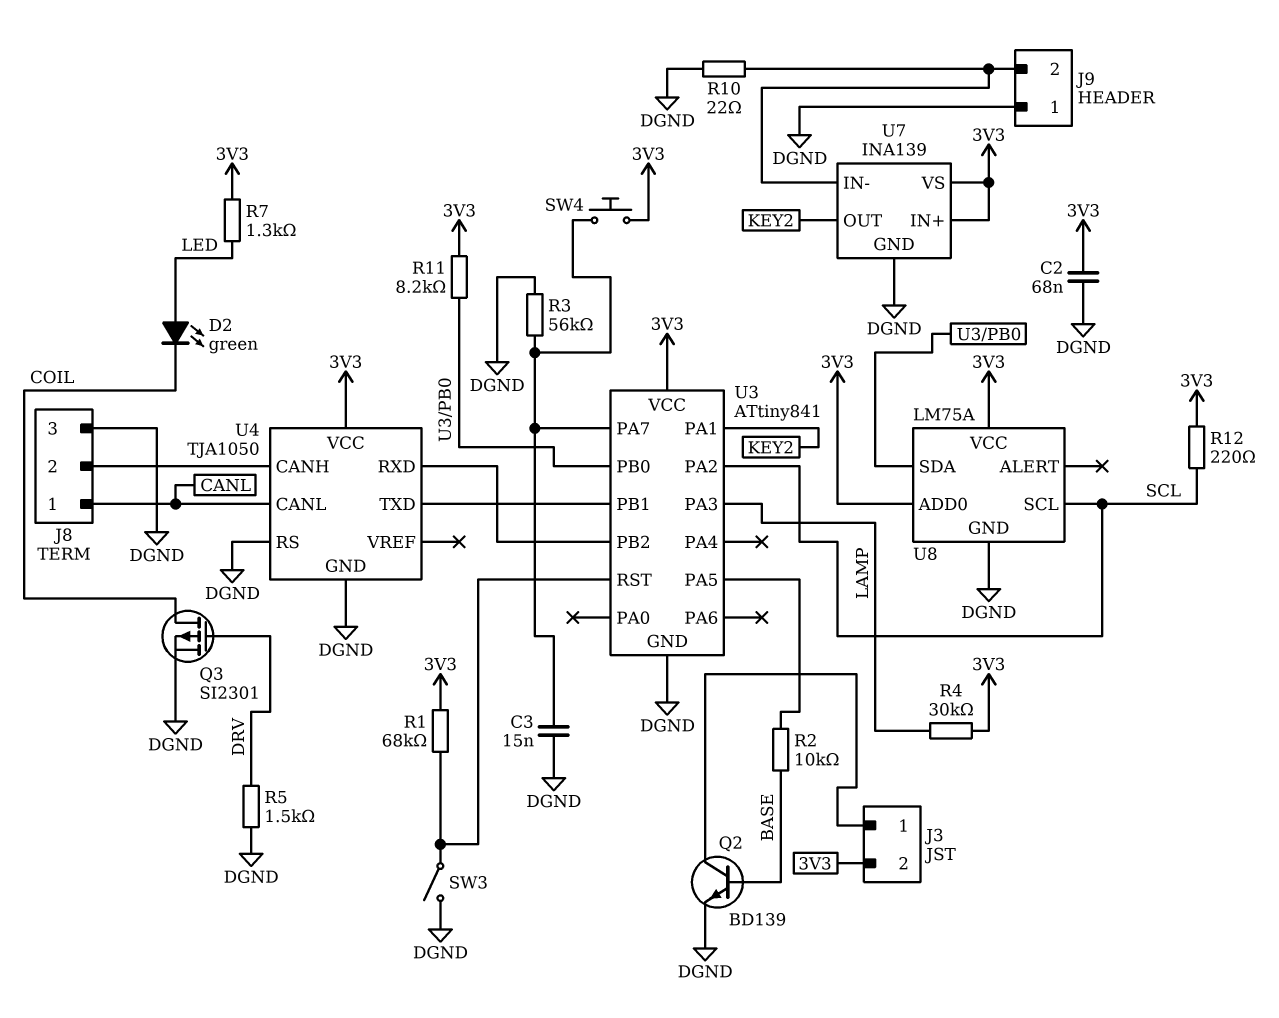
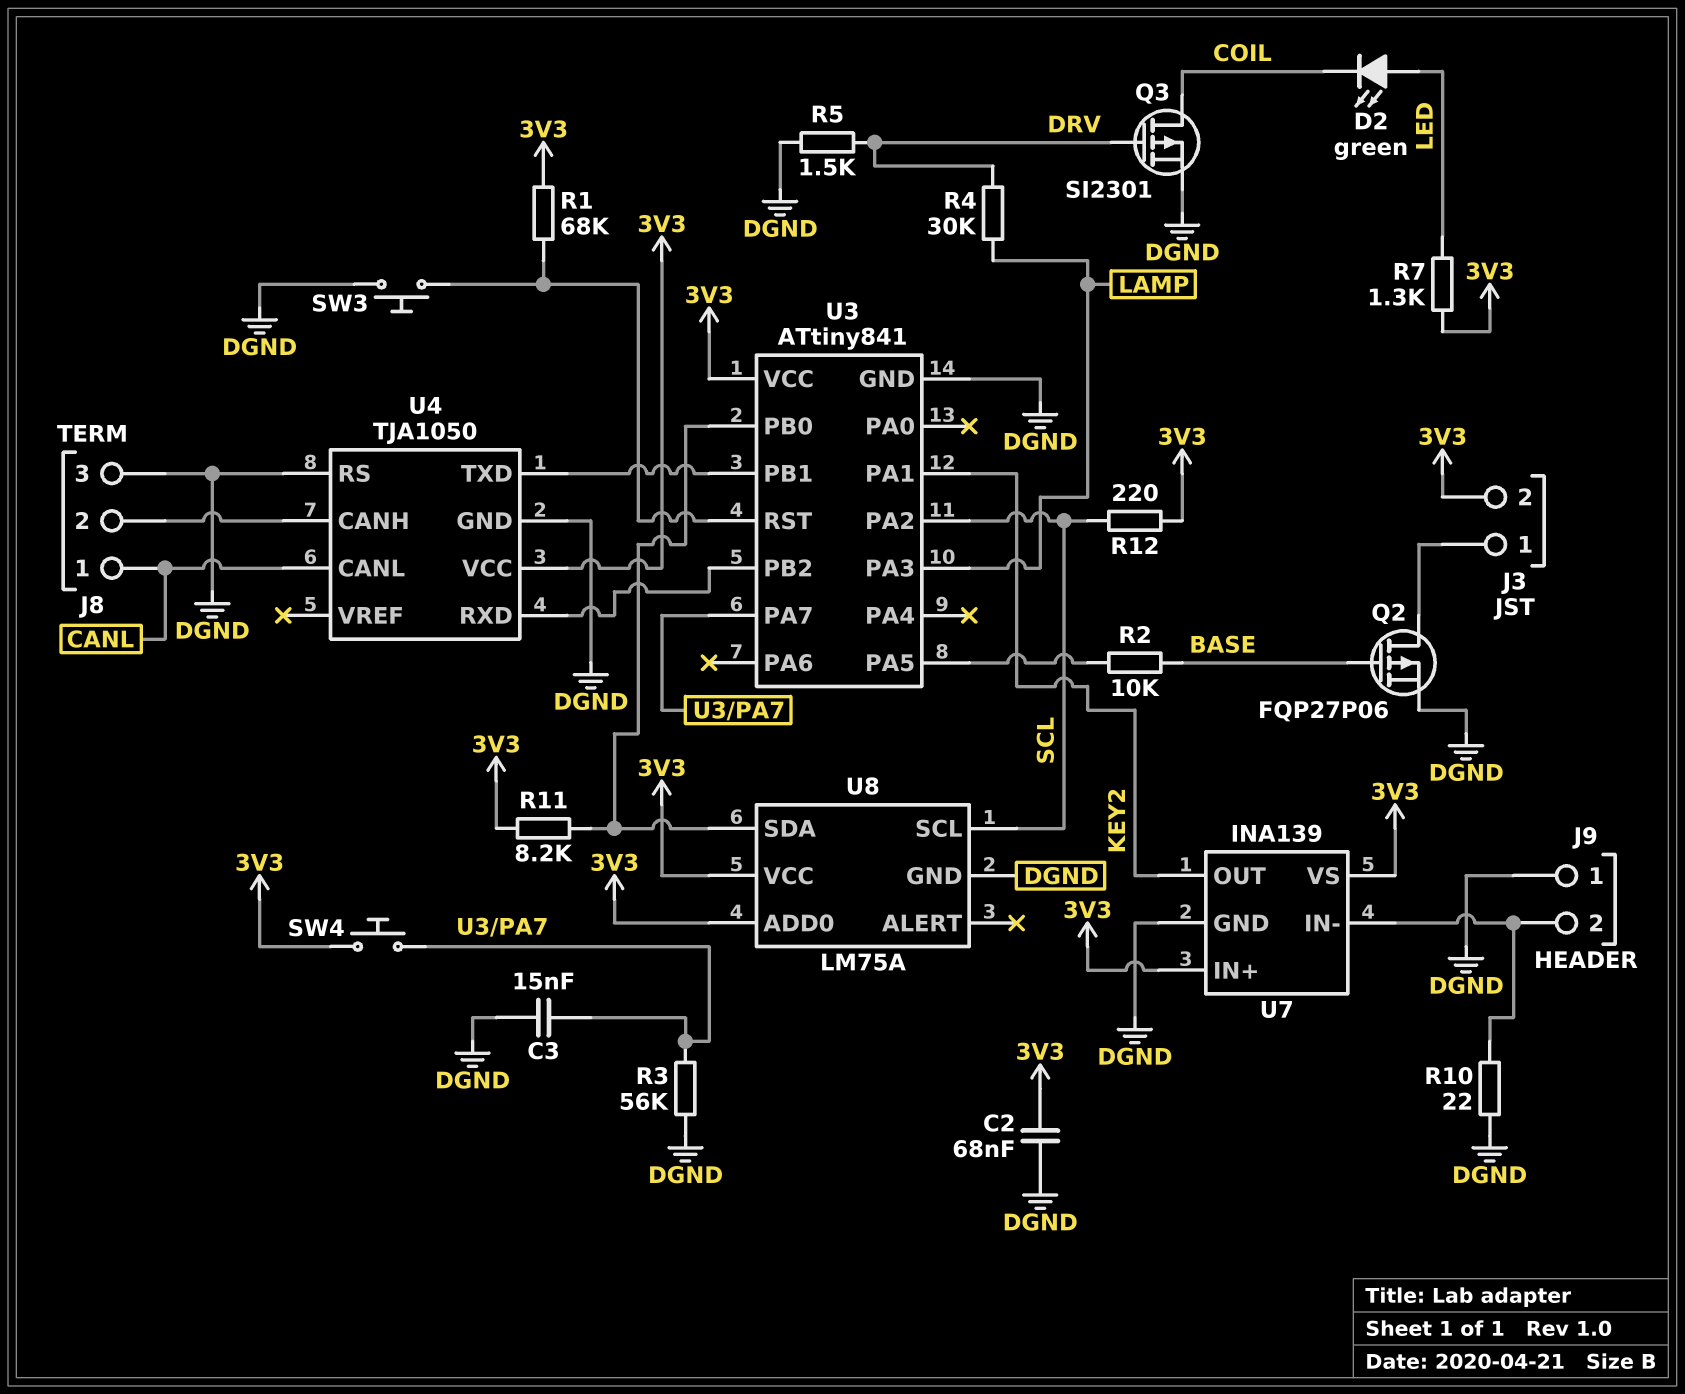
Q2: NPN BD139 (B BASE, C J3/1, E DGND) -> PMOS FQP27P06 (G BASE, D J3/1, S DGND)
R4: 30k (3V3, LAMP) -> 30k (DRV, LAMP)
SW3: switch (DGND, U3/RST) -> button (DGND, U3/RST)

